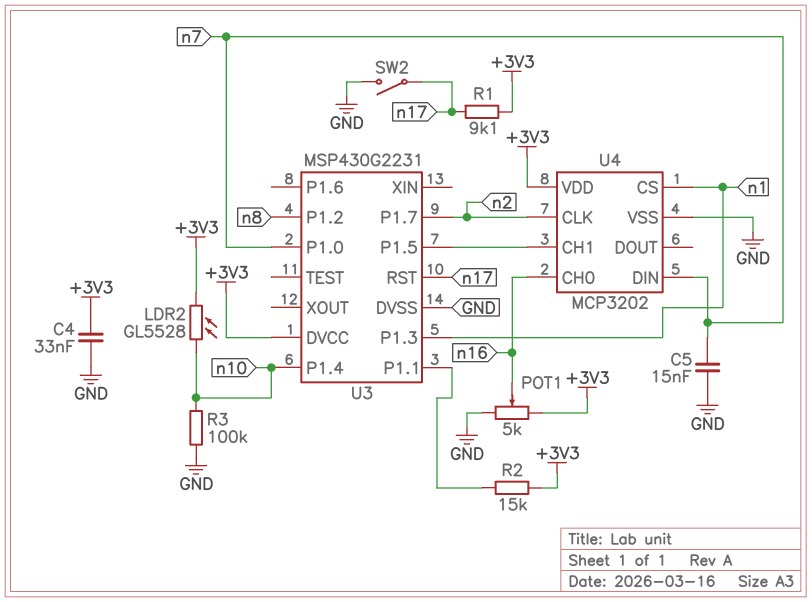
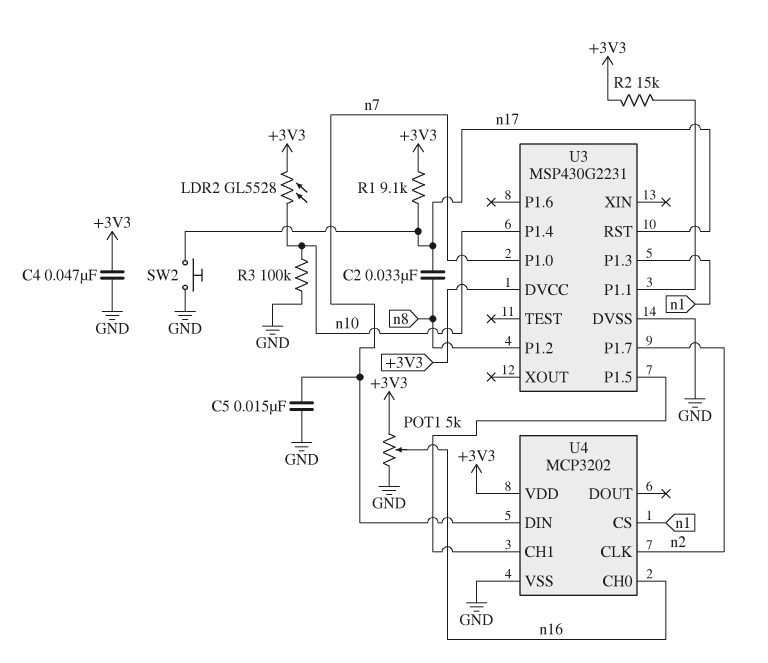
C2: none -> 33nF (n8, n17)
C4: 33nF (+3V3, GND) -> 47nF (+3V3, GND)
SW2: switch (GND, n17) -> button (GND, n17)

